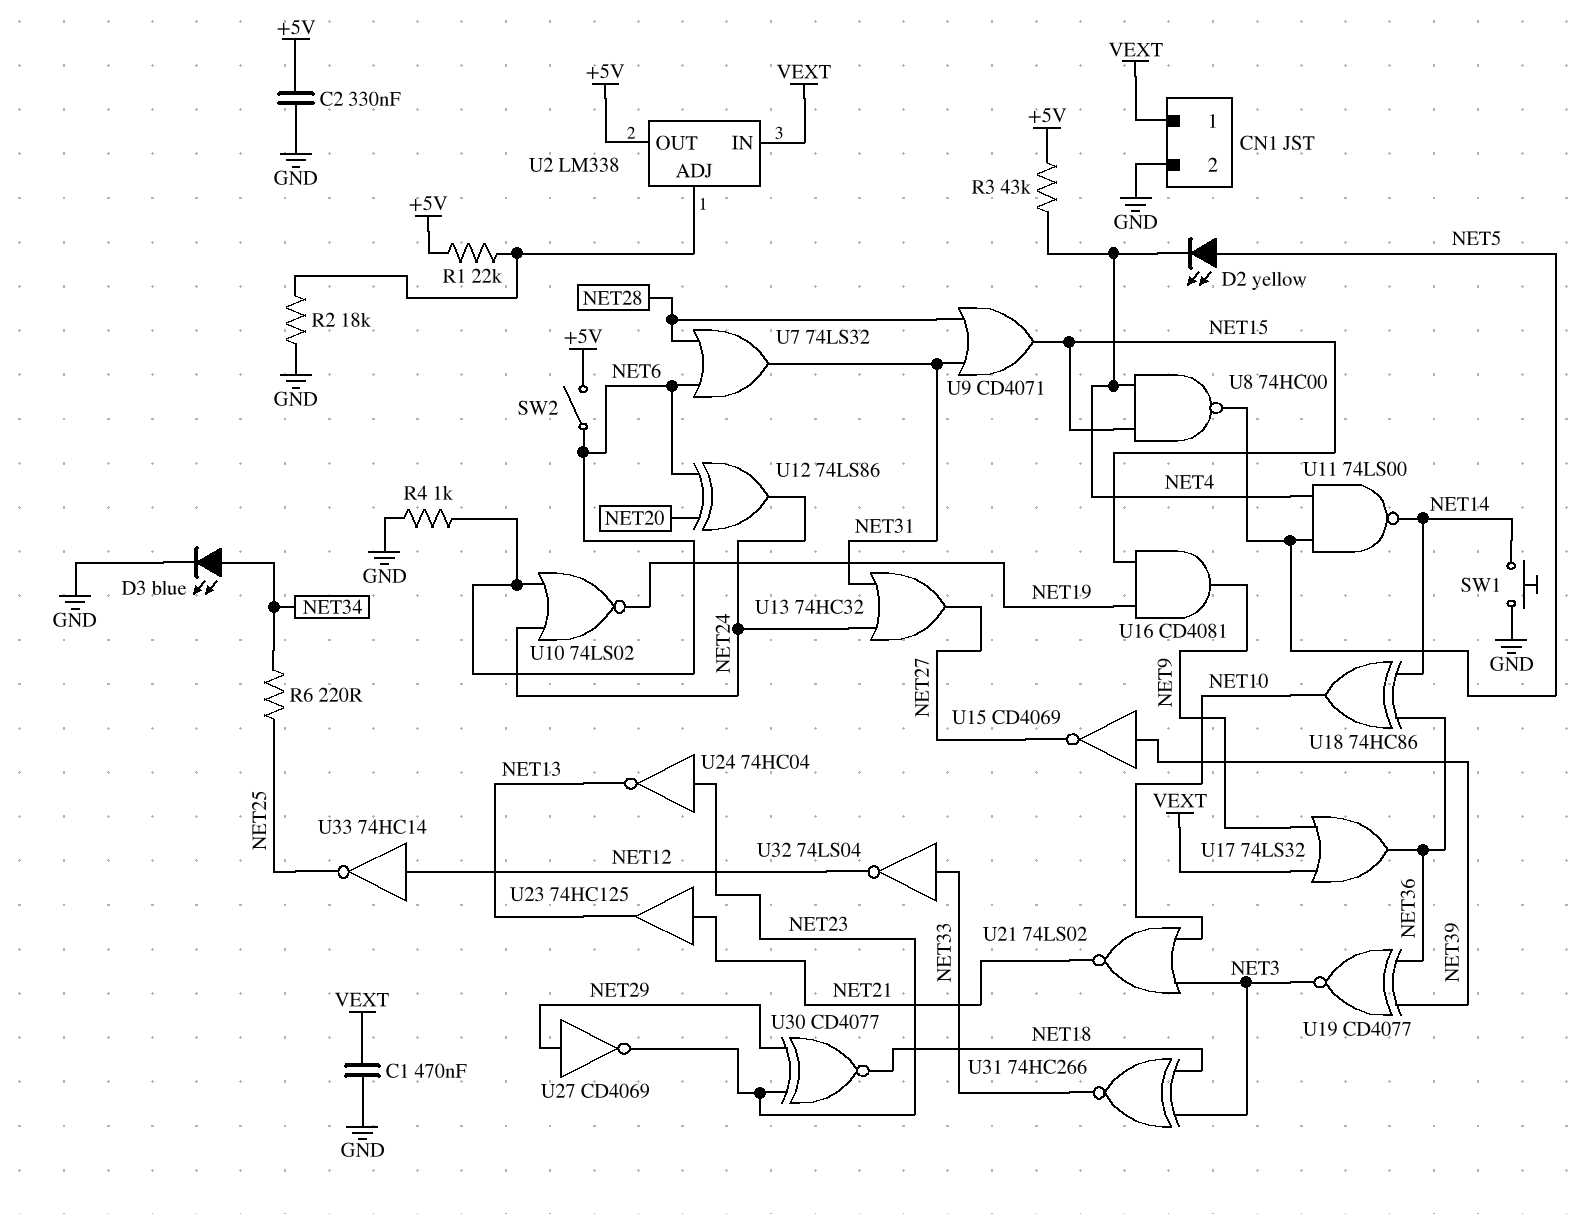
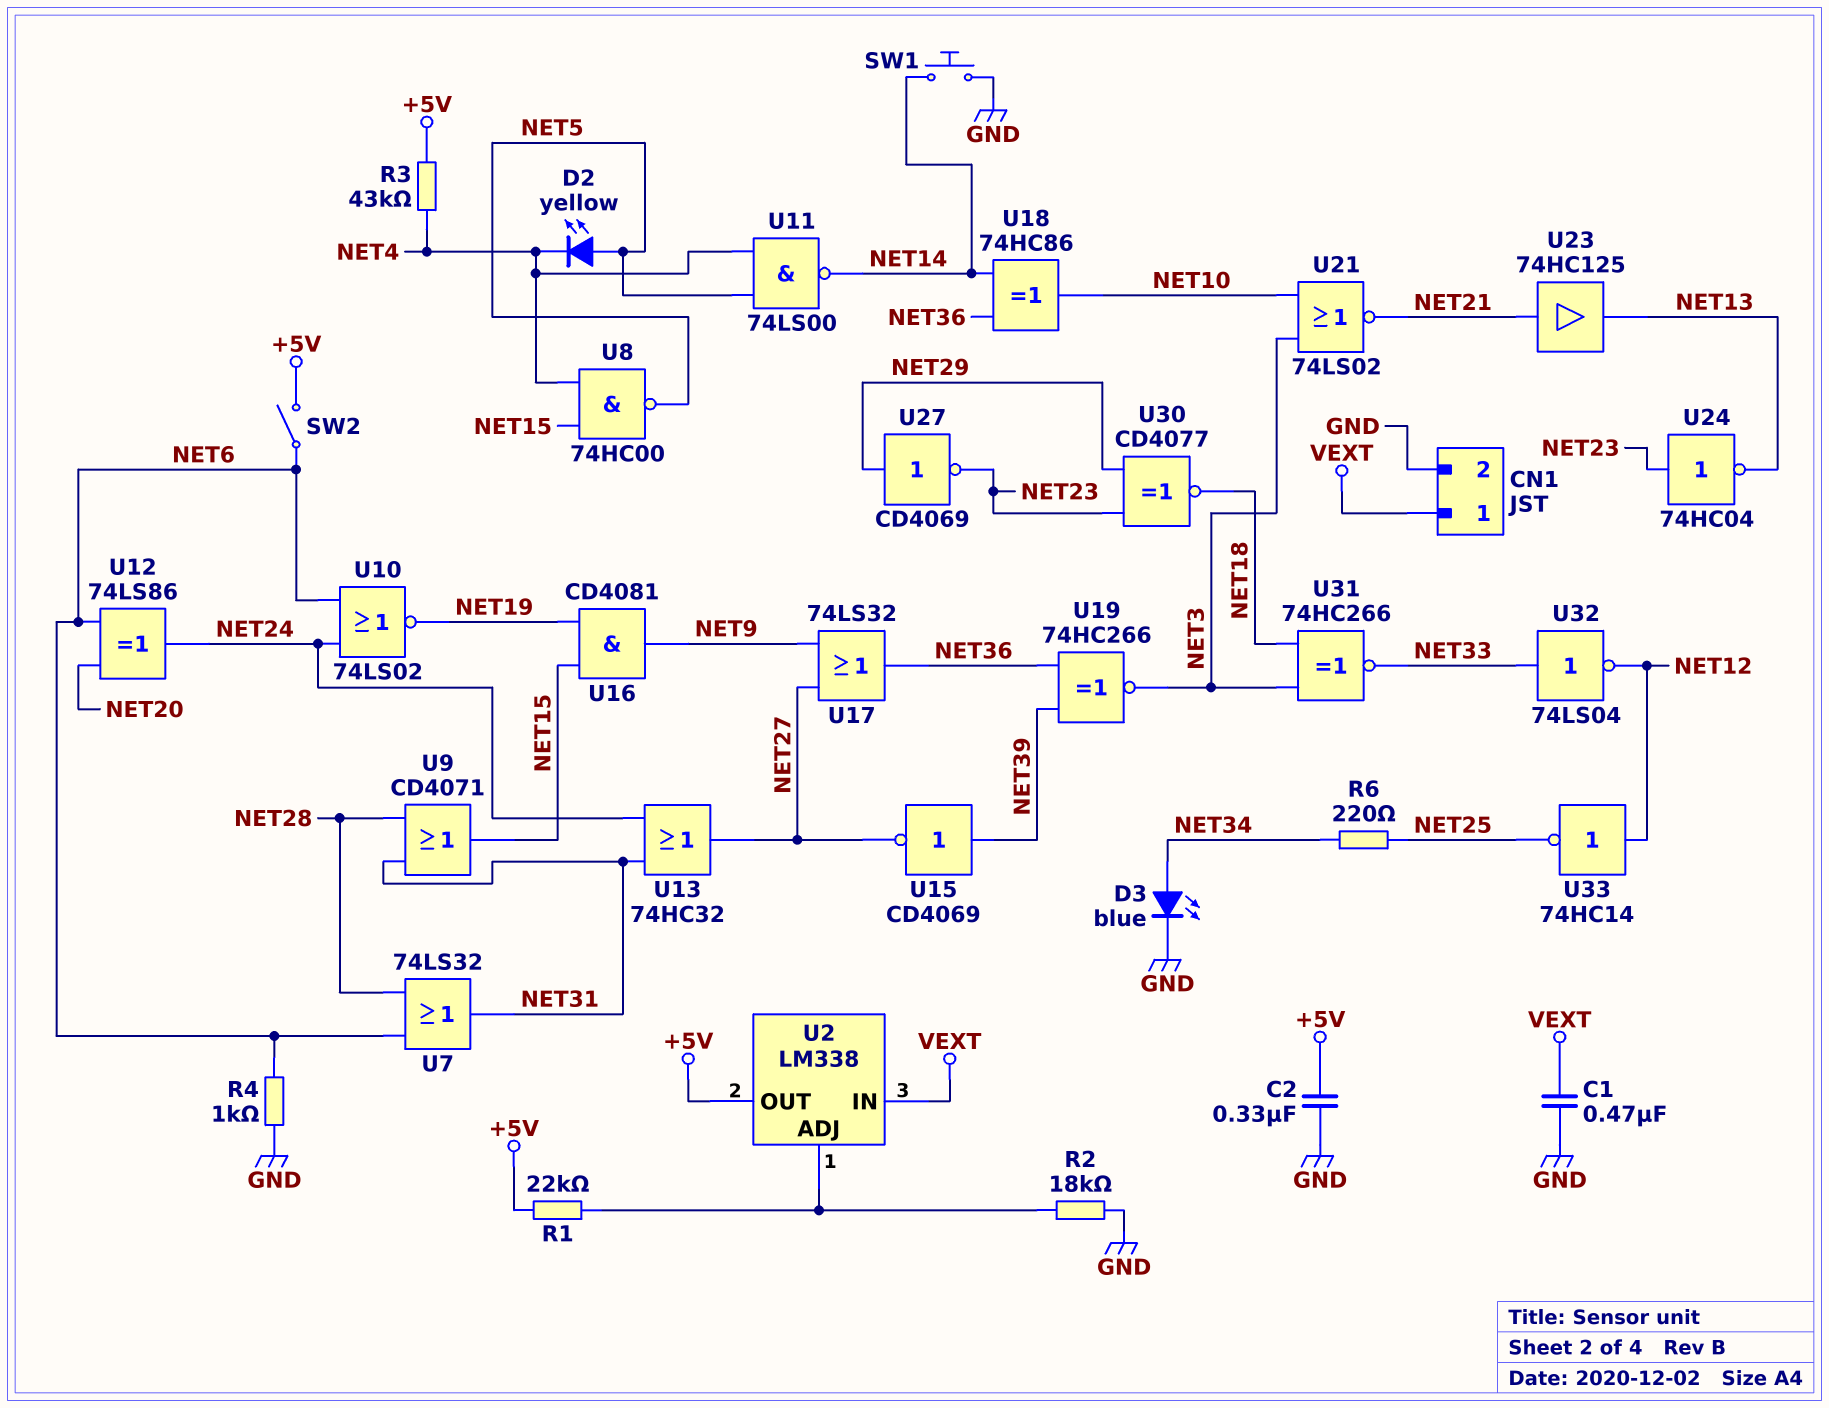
U17: OR 74LS32 (in NET9, in VEXT, out NET36) -> OR 74LS32 (in NET9, in NET27, out NET36)
U19: XNOR CD4077 (in NET36, in NET39, out NET3) -> XNOR 74HC266 (in NET36, in NET39, out NET3)

